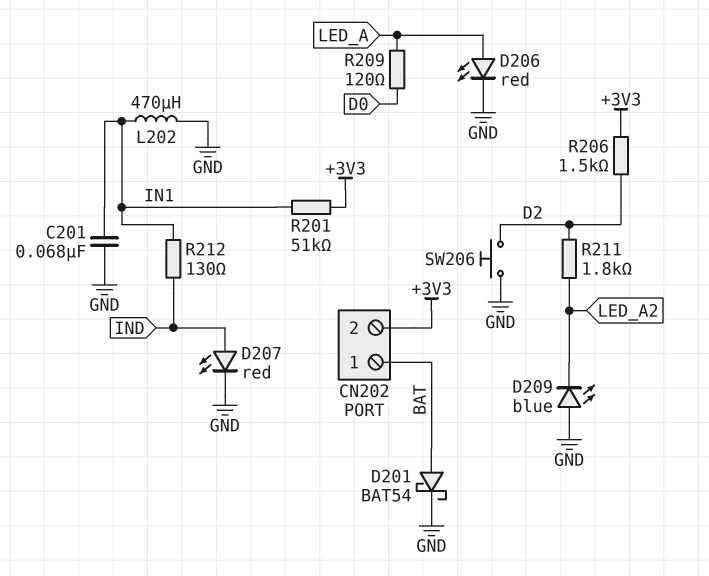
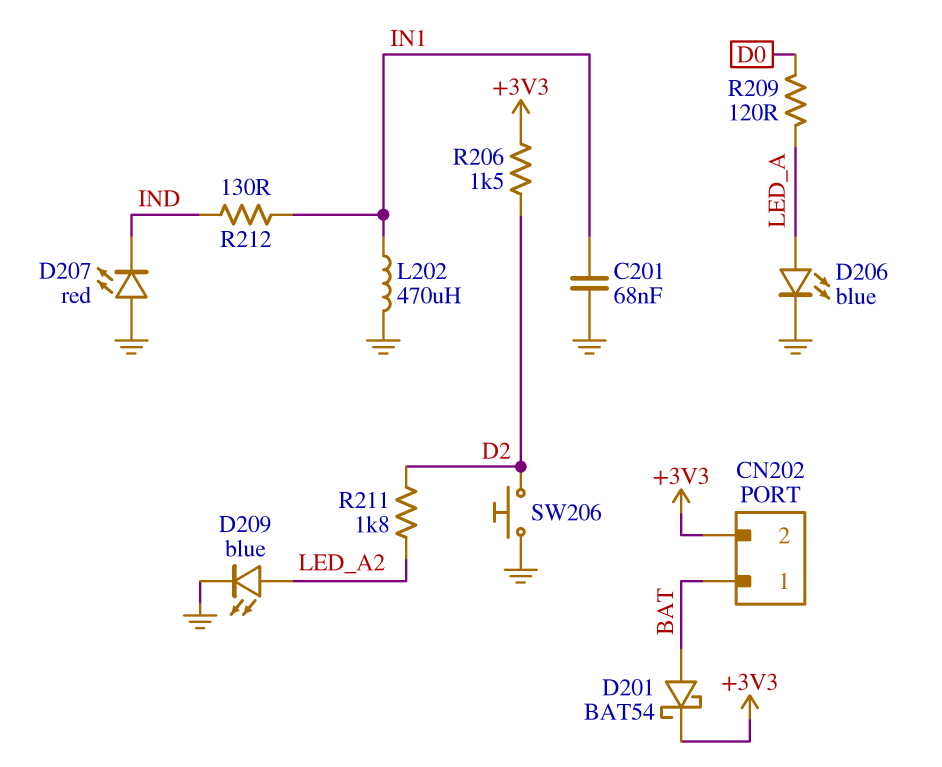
D201: schottky BAT54 (A BAT, K GND) -> schottky BAT54 (A BAT, K +3V3)
D206: LED red (A LED_A, K GND) -> LED blue (A LED_A, K GND)
D207: LED red (A IND, K GND) -> LED red (A GND, K IND)
D209: LED blue (A GND, K LED_A2) -> LED blue (A LED_A2, K GND)
R201: 51k (+3V3, IN1) -> none

